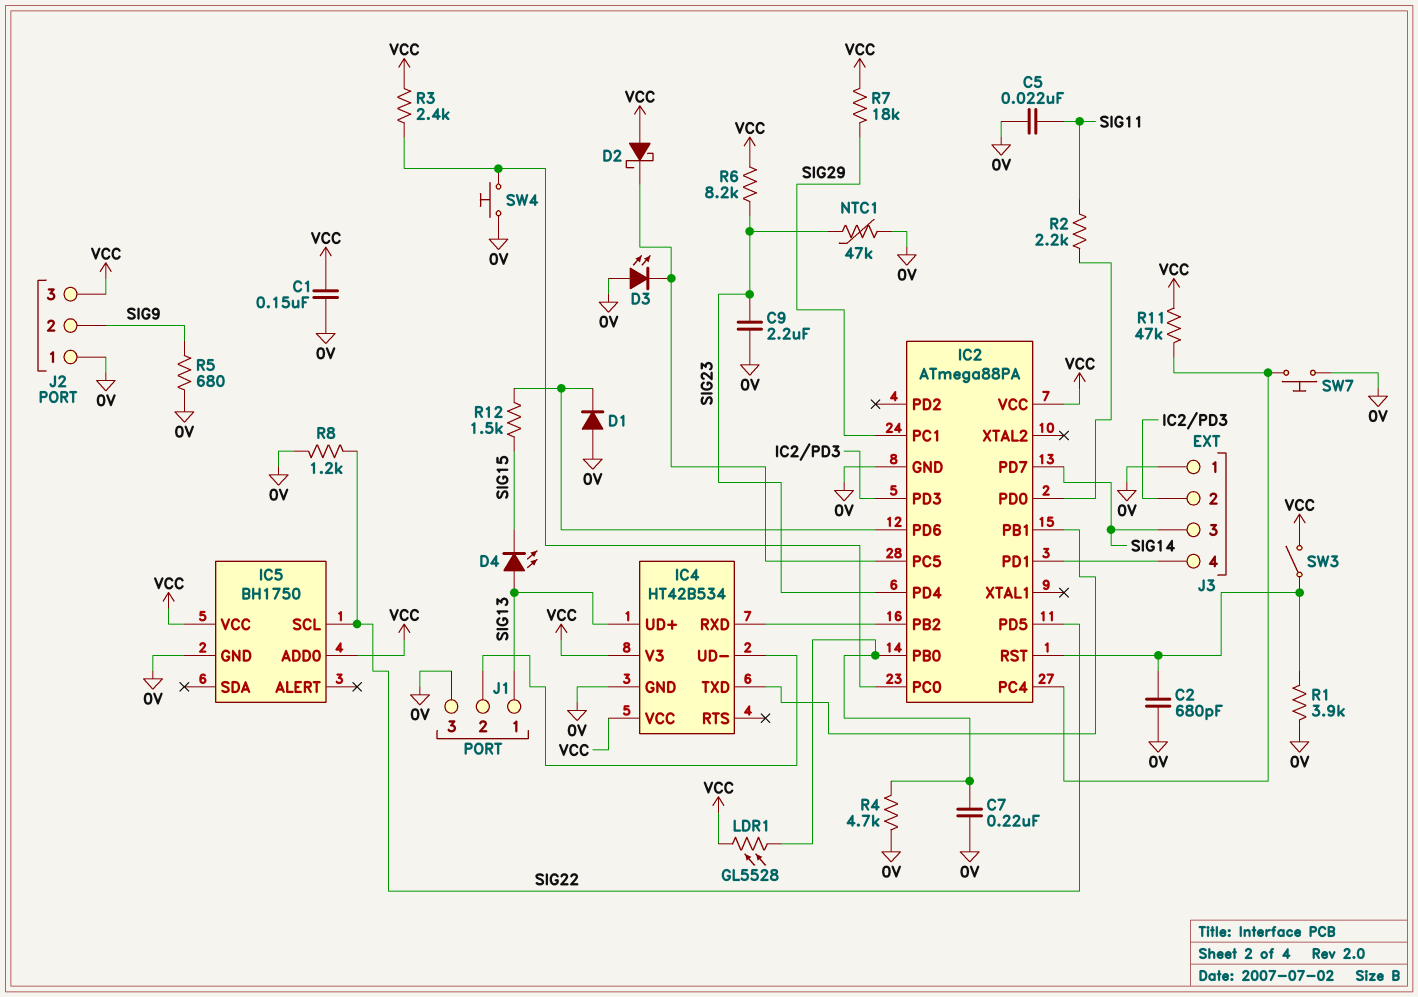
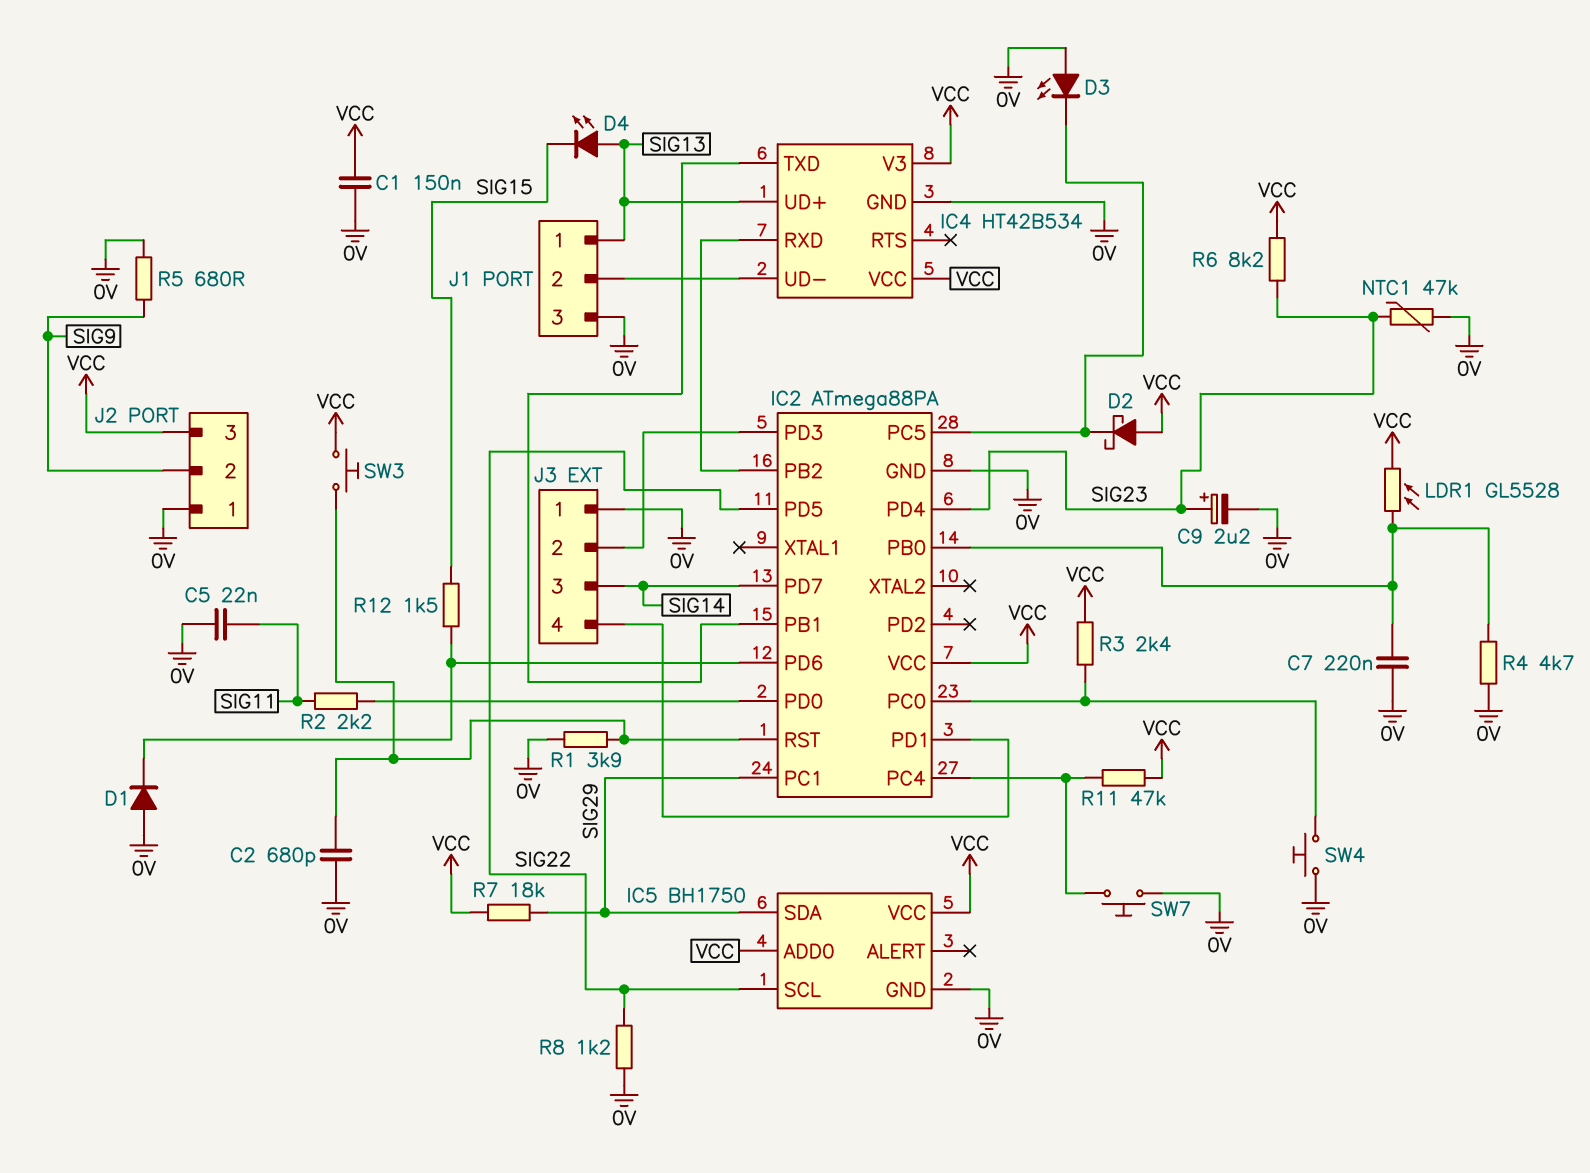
C9: 2.2uF (0V, SIG23) -> 2.2uF (plus SIG23, minus 0V)
IC5 pin SDA: none -> SIG29
SW3: switch (IC2/RST, VCC) -> button (IC2/RST, VCC)

